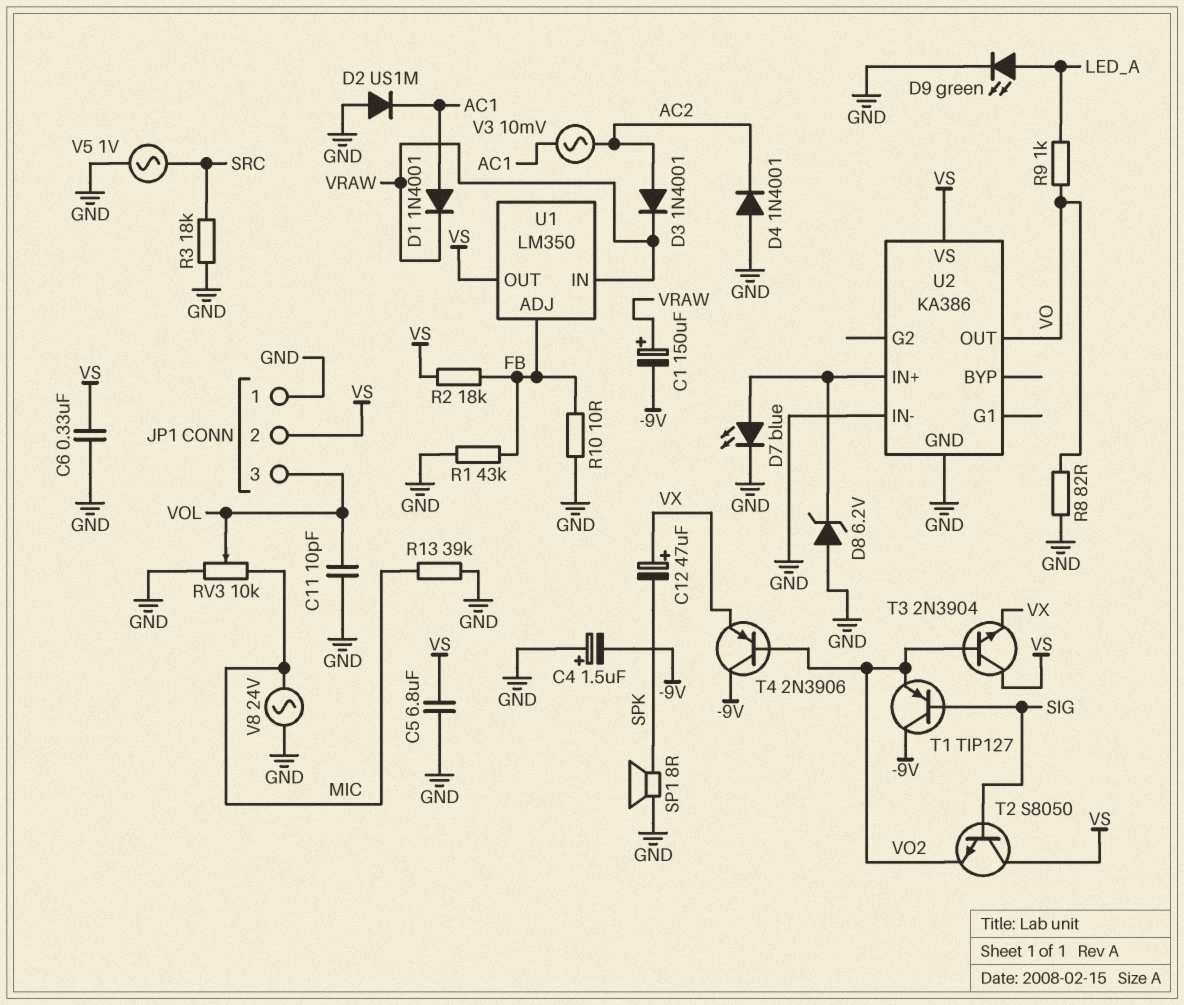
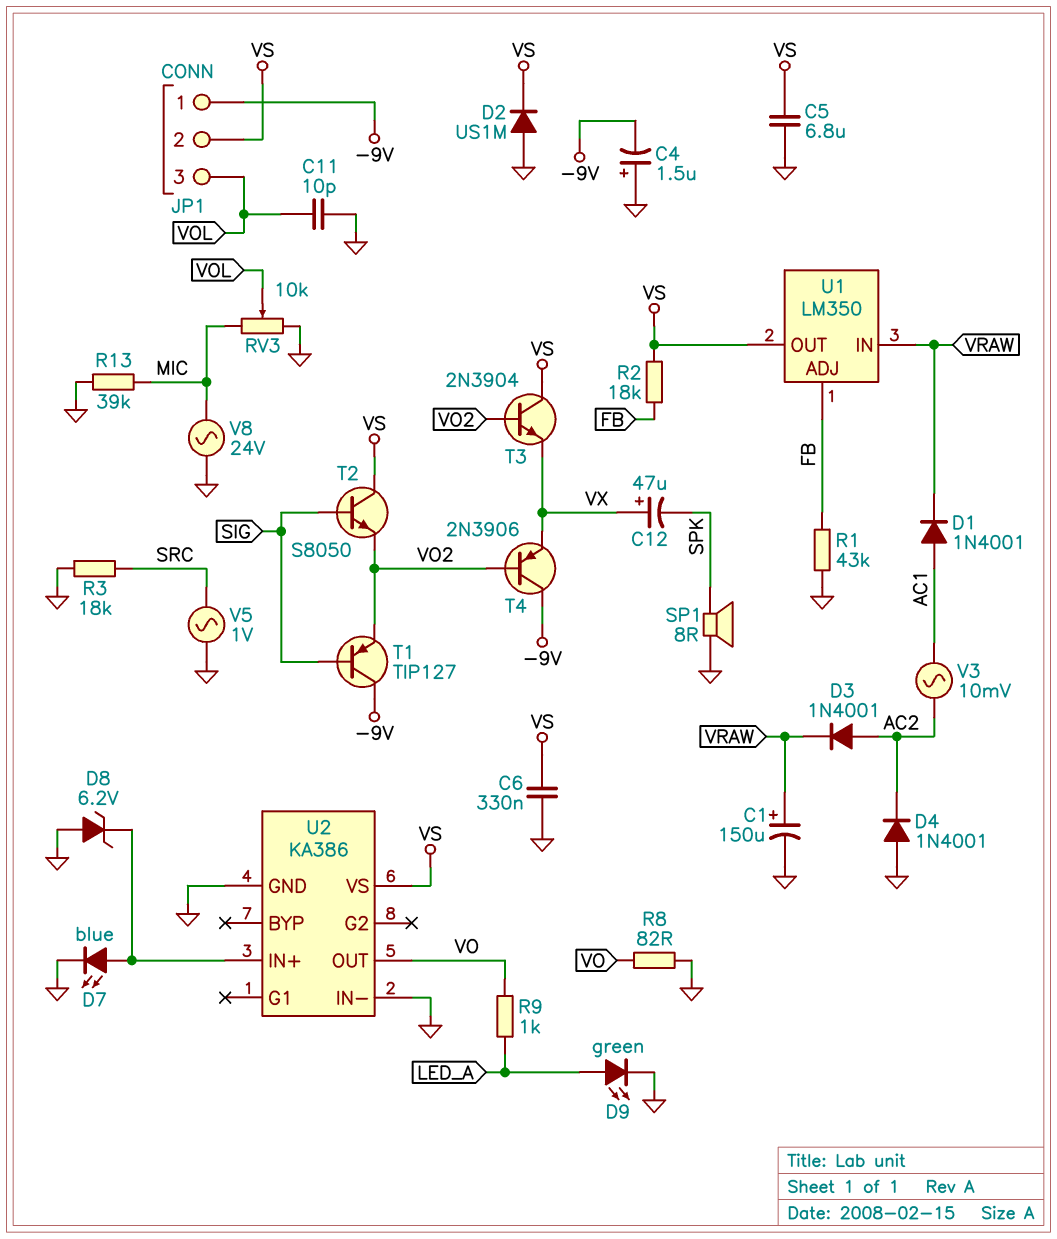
C1: 150uF (plus VRAW, minus -9V) -> 150uF (plus VRAW, minus GND)
D2: diode US1M (A GND, K AC1) -> diode US1M (A GND, K VS)
JP1 pin 1: GND -> -9V
R10: 10 (FB, GND) -> none

